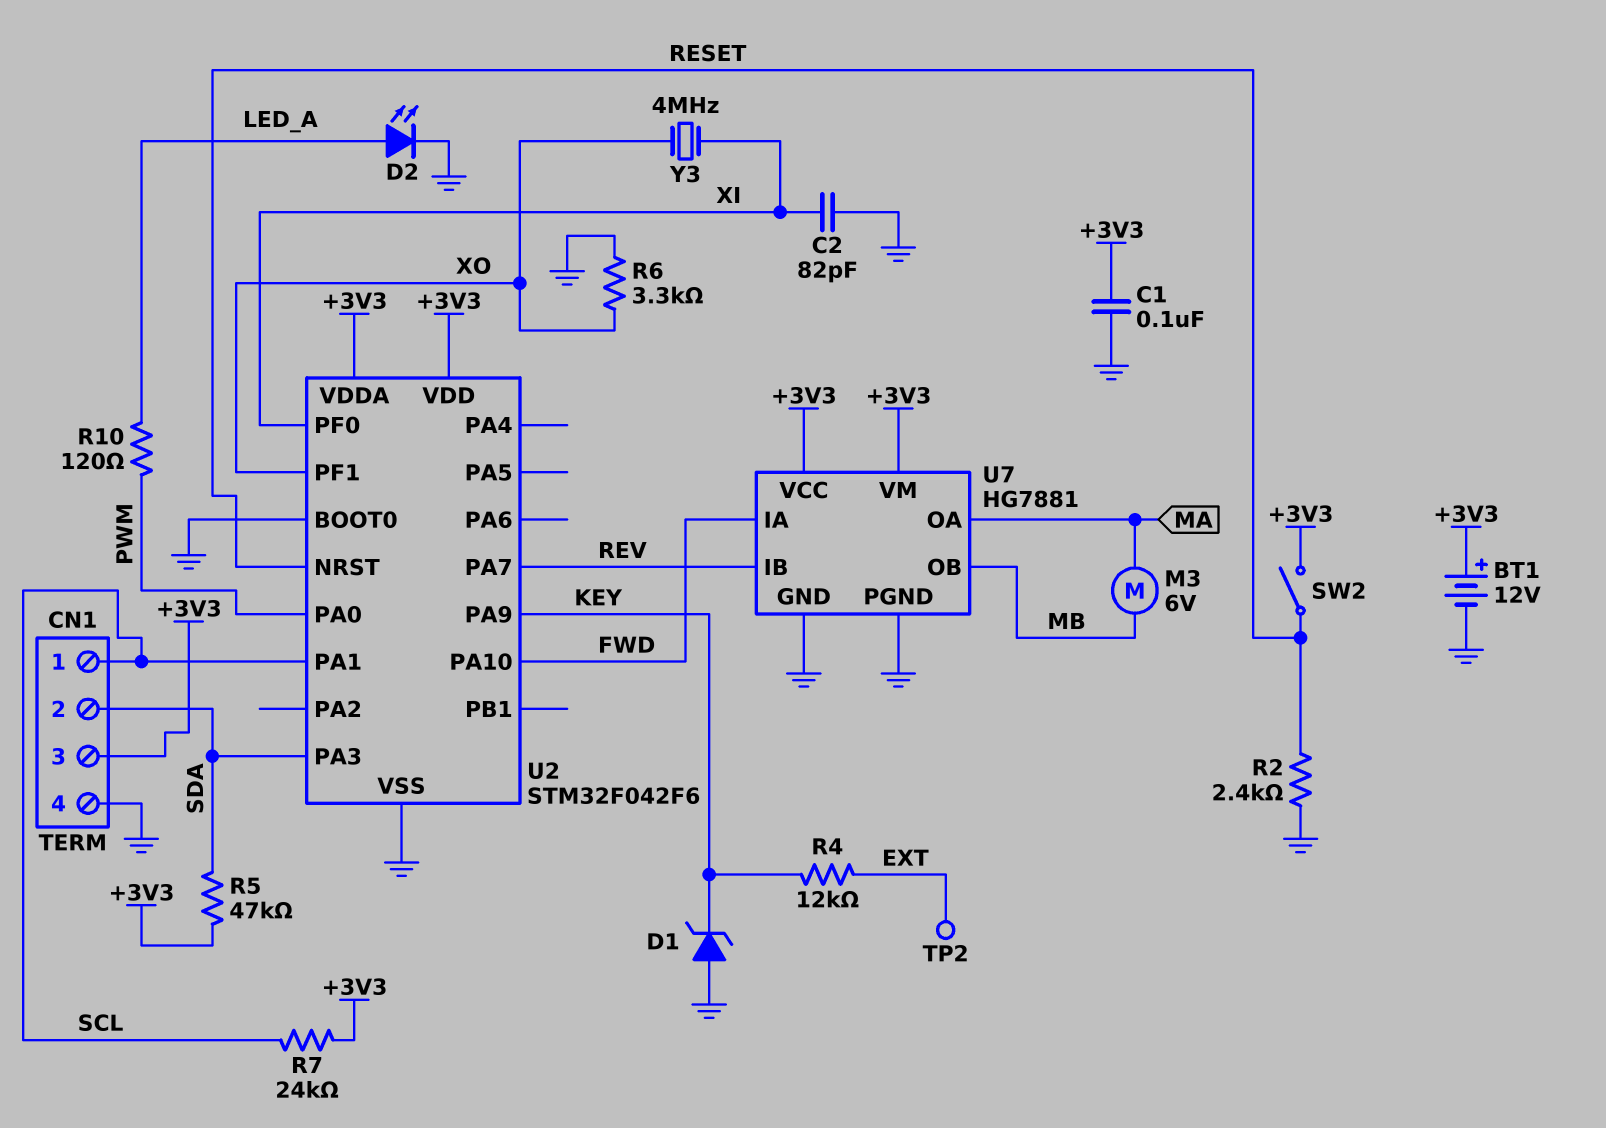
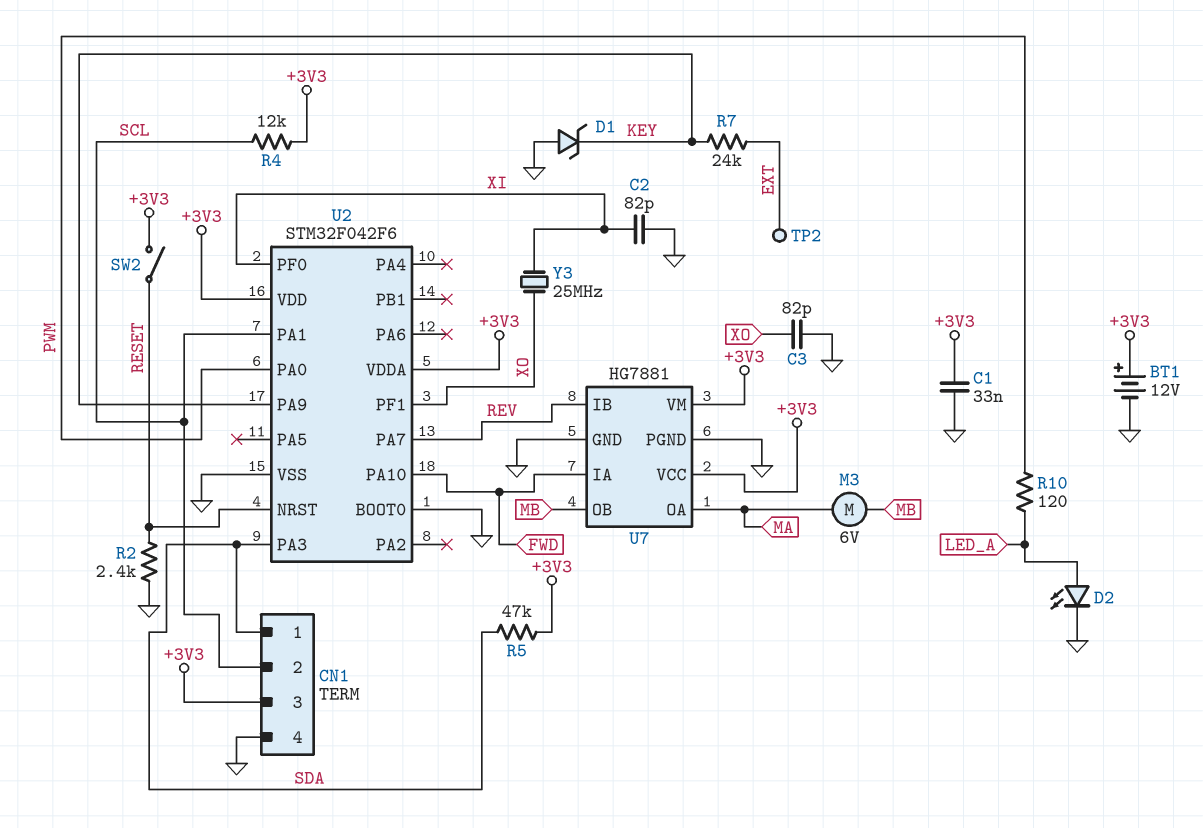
C1: 100nF (+3V3, GND) -> 33nF (+3V3, GND)
C3: none -> 82pF (GND, XO)
CN1 pin 1: SCL -> SDA
CN1 pin 2: SDA -> SCL
R4: 12k (EXT, KEY) -> 12k (+3V3, SCL)
R6: 3.3k (GND, XO) -> none
R7: 24k (+3V3, SCL) -> 24k (EXT, KEY)
Y3: 4MHz (XI, XO) -> 25MHz (XI, XO)

